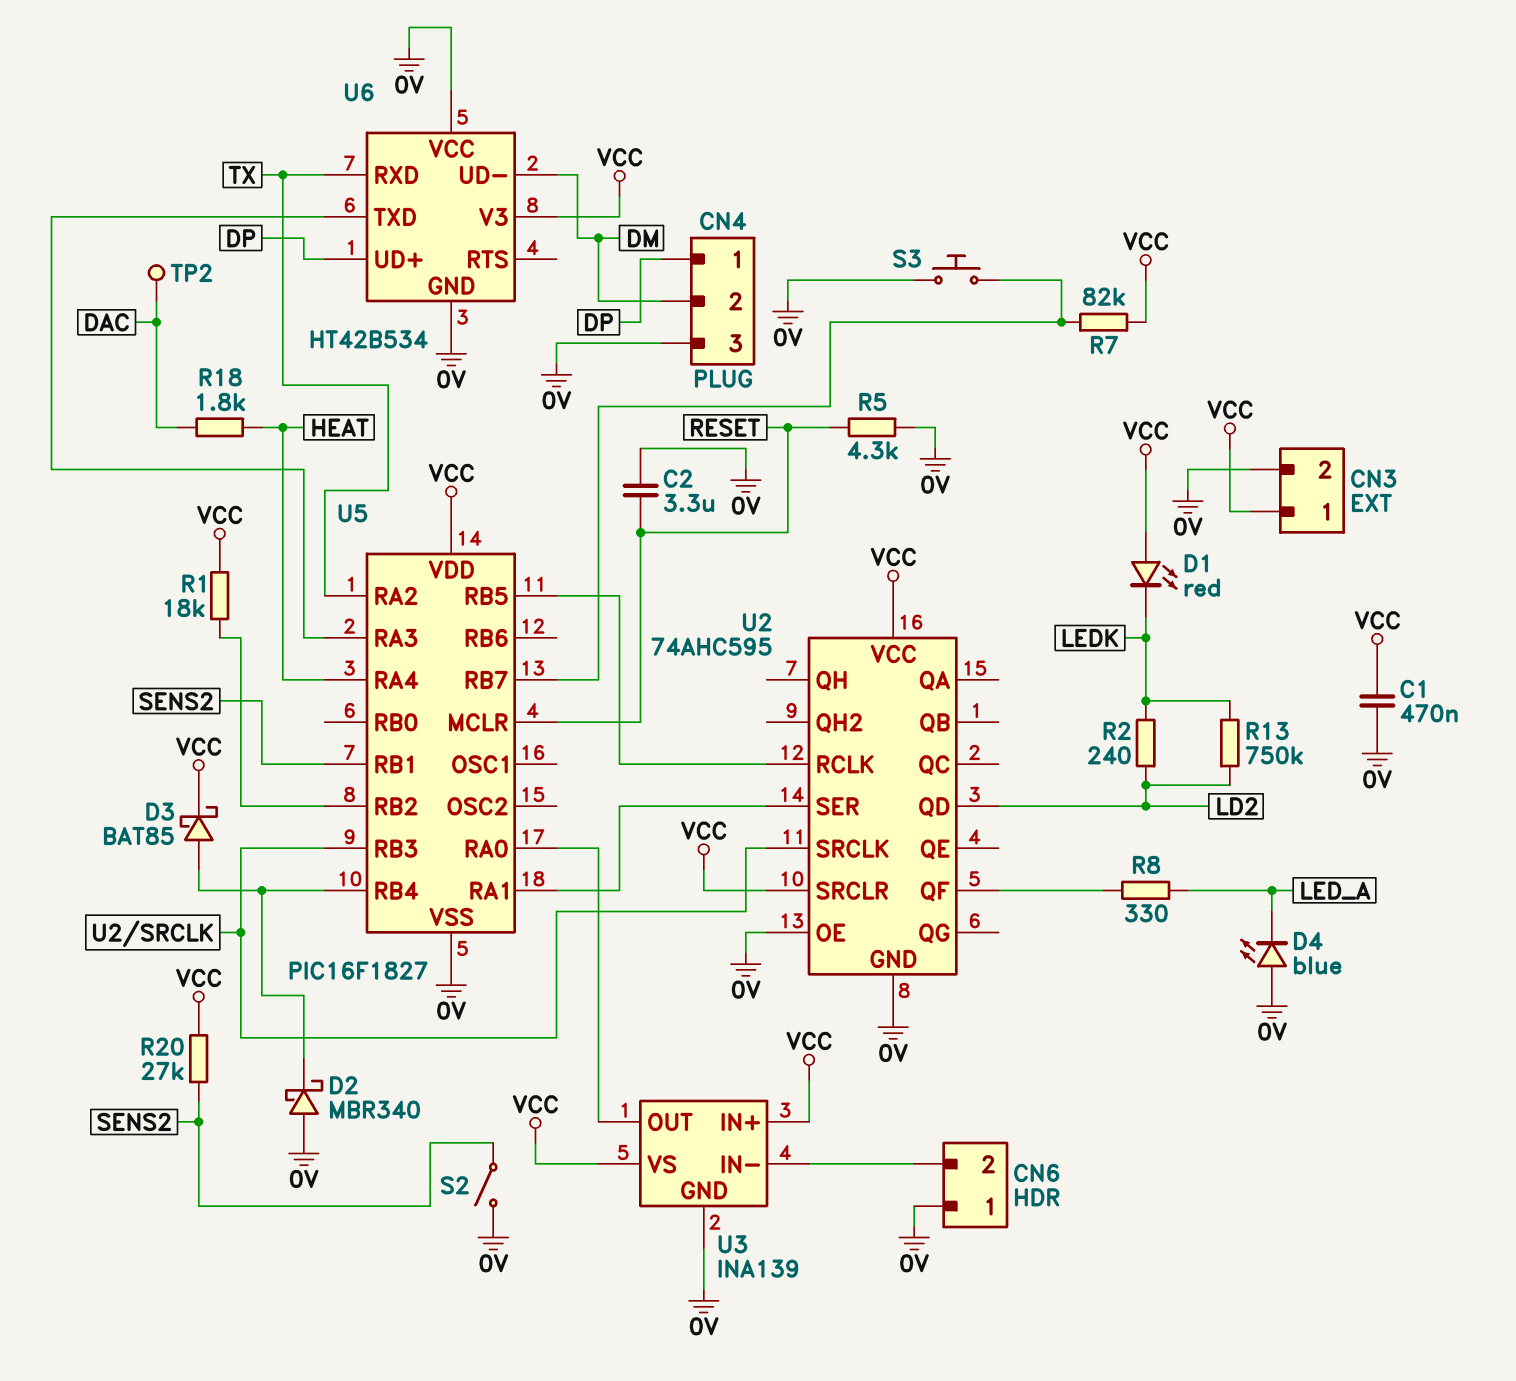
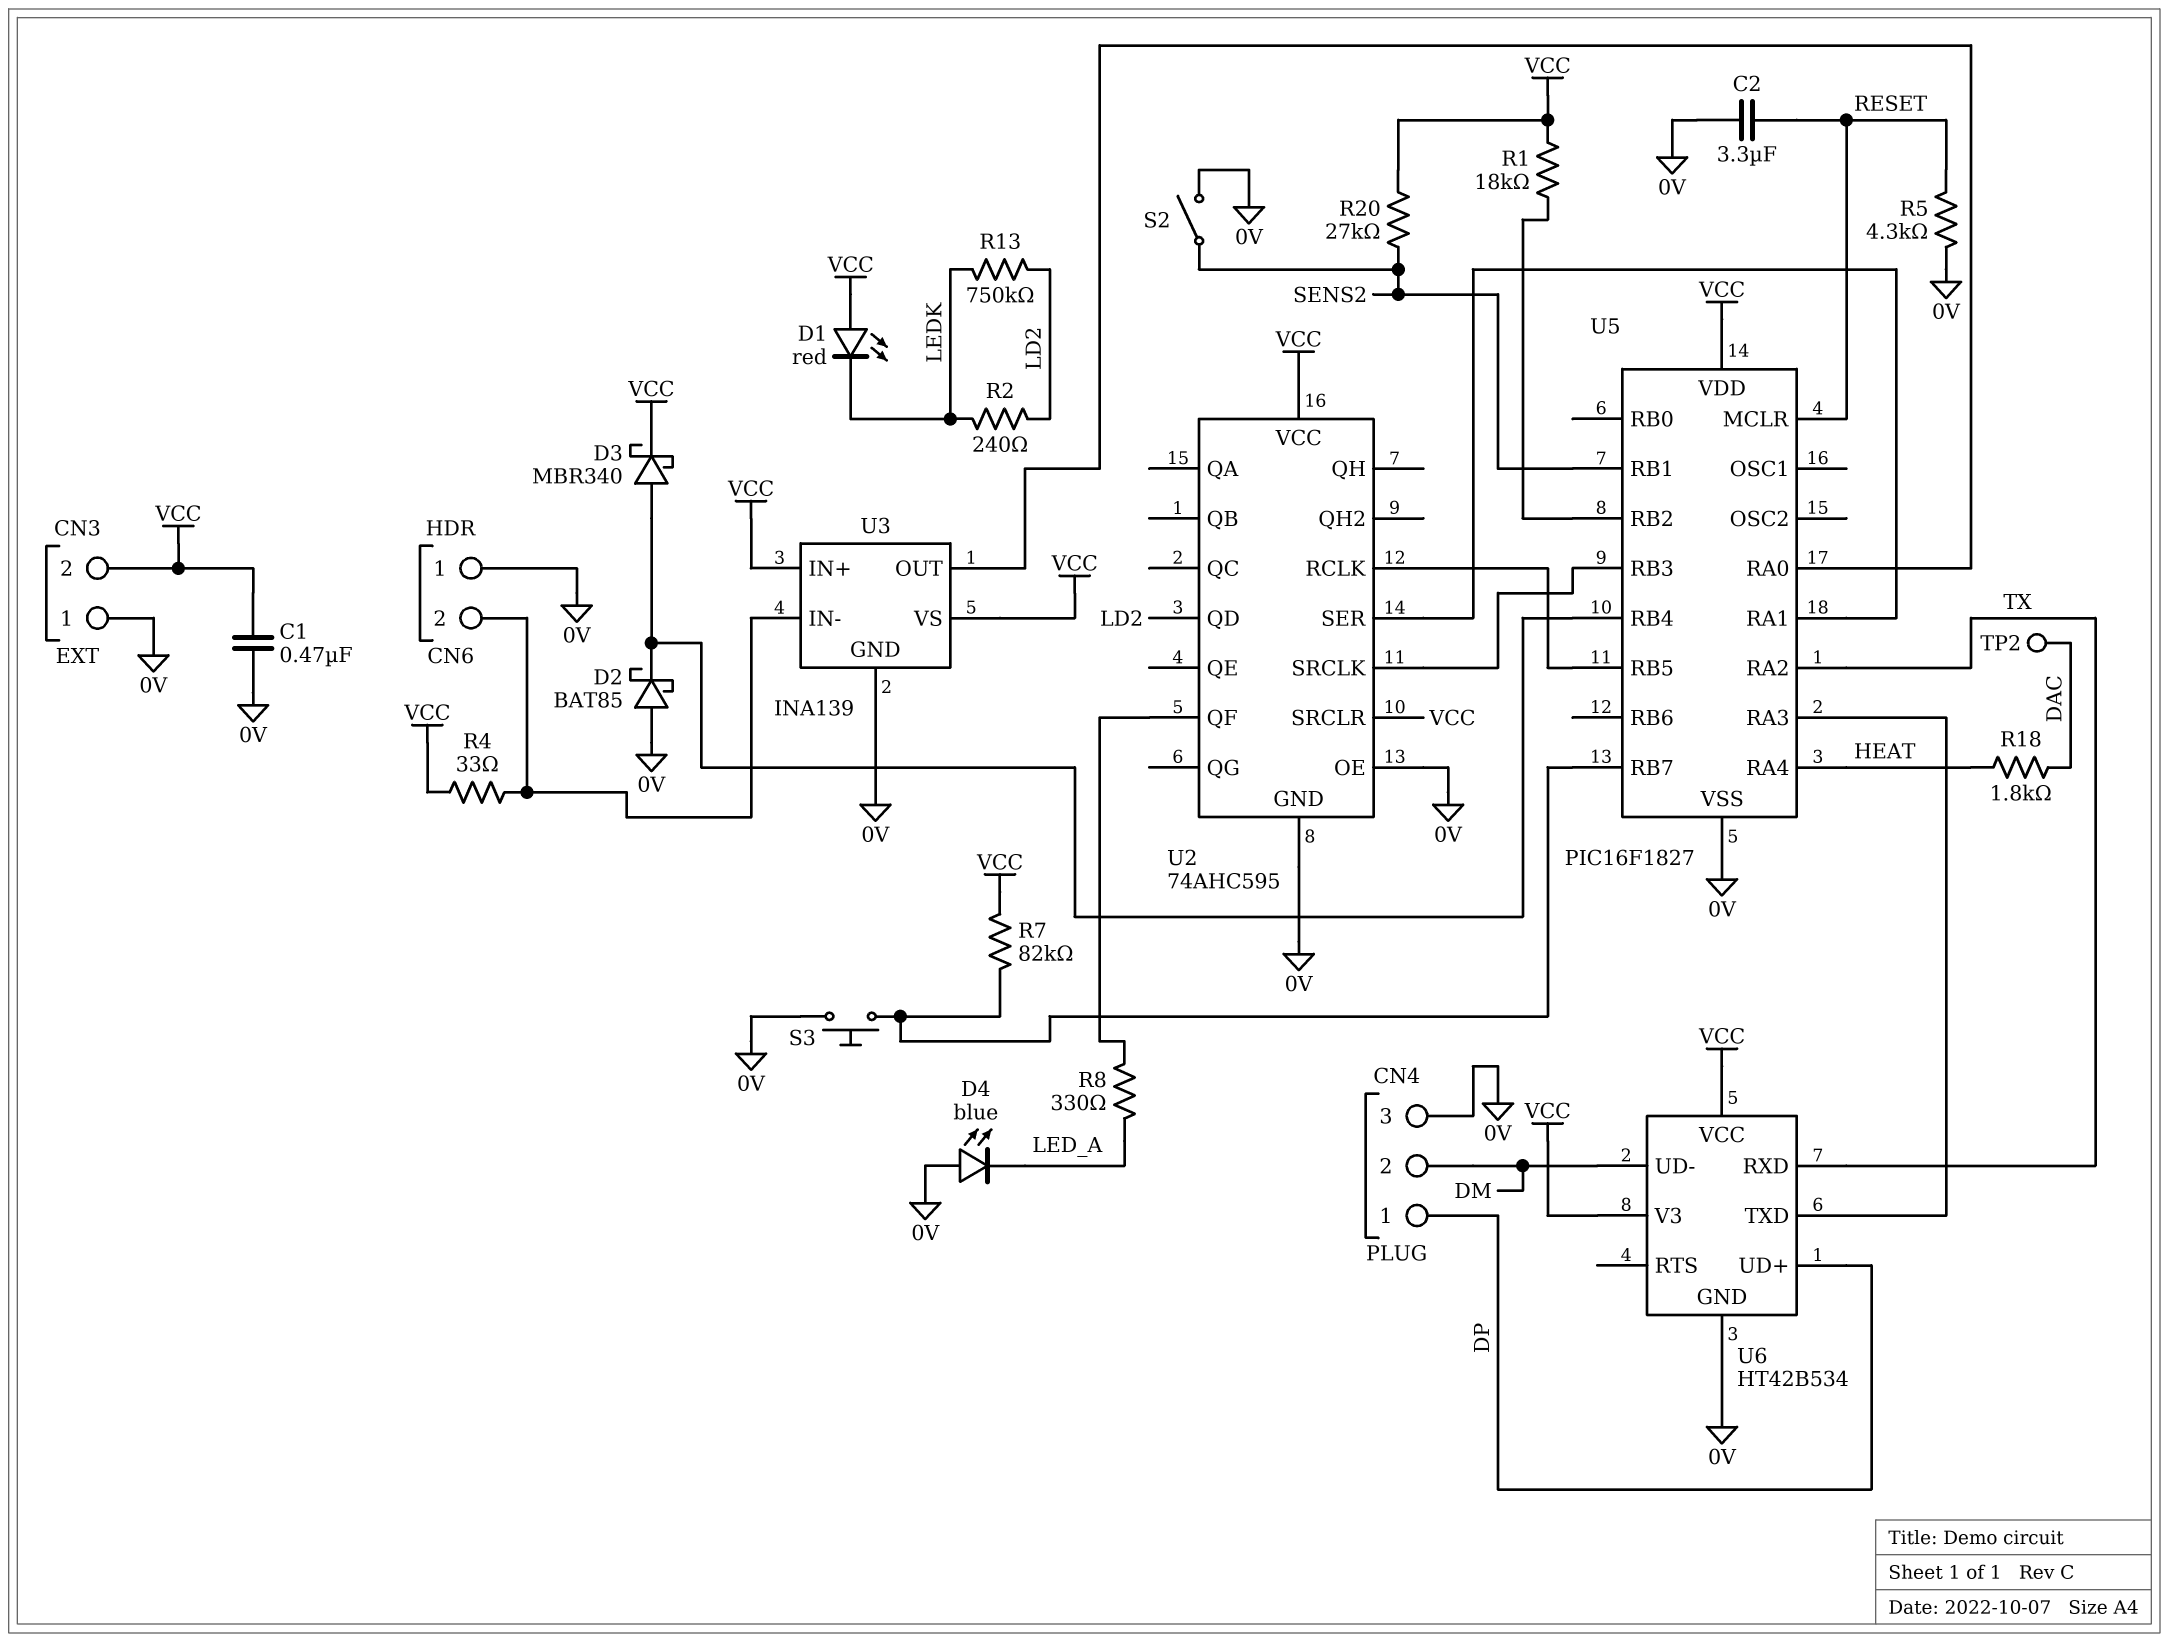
CN3 pin 1: VCC -> 0V
CN3 pin 2: 0V -> VCC
D2: schottky MBR340 (A 0V, K U5/RB4) -> schottky BAT85 (A 0V, K U5/RB4)
D3: schottky BAT85 (A U5/RB4, K VCC) -> schottky MBR340 (A U5/RB4, K VCC)
R4: none -> 33 (CN6/2, VCC)
U6 pin VCC: 0V -> VCC

